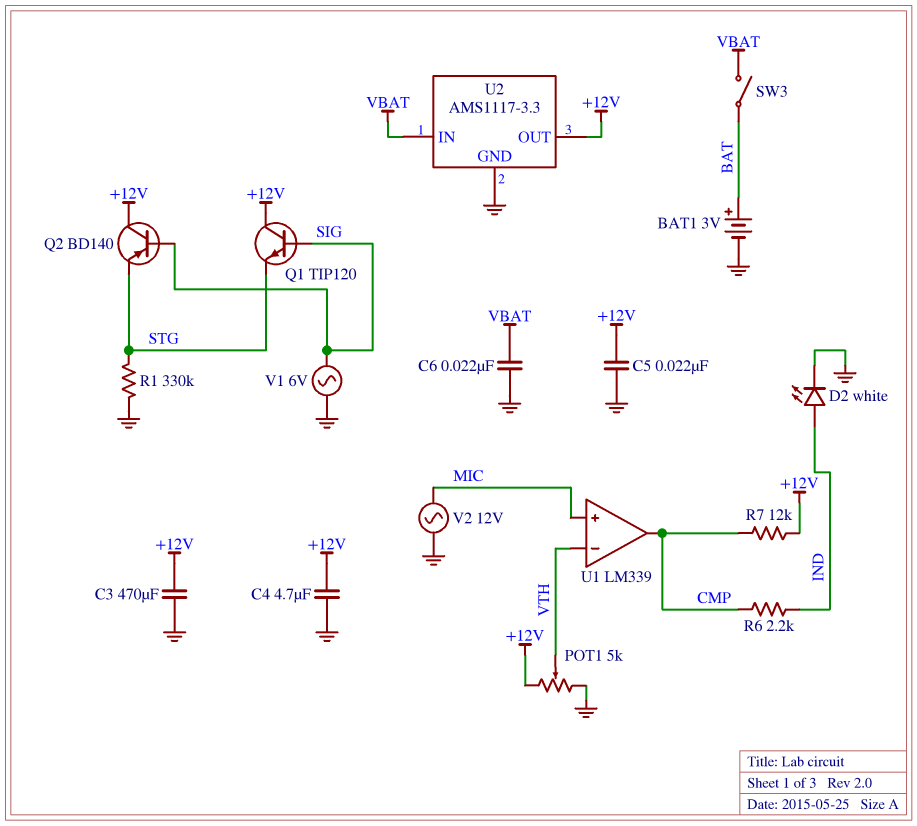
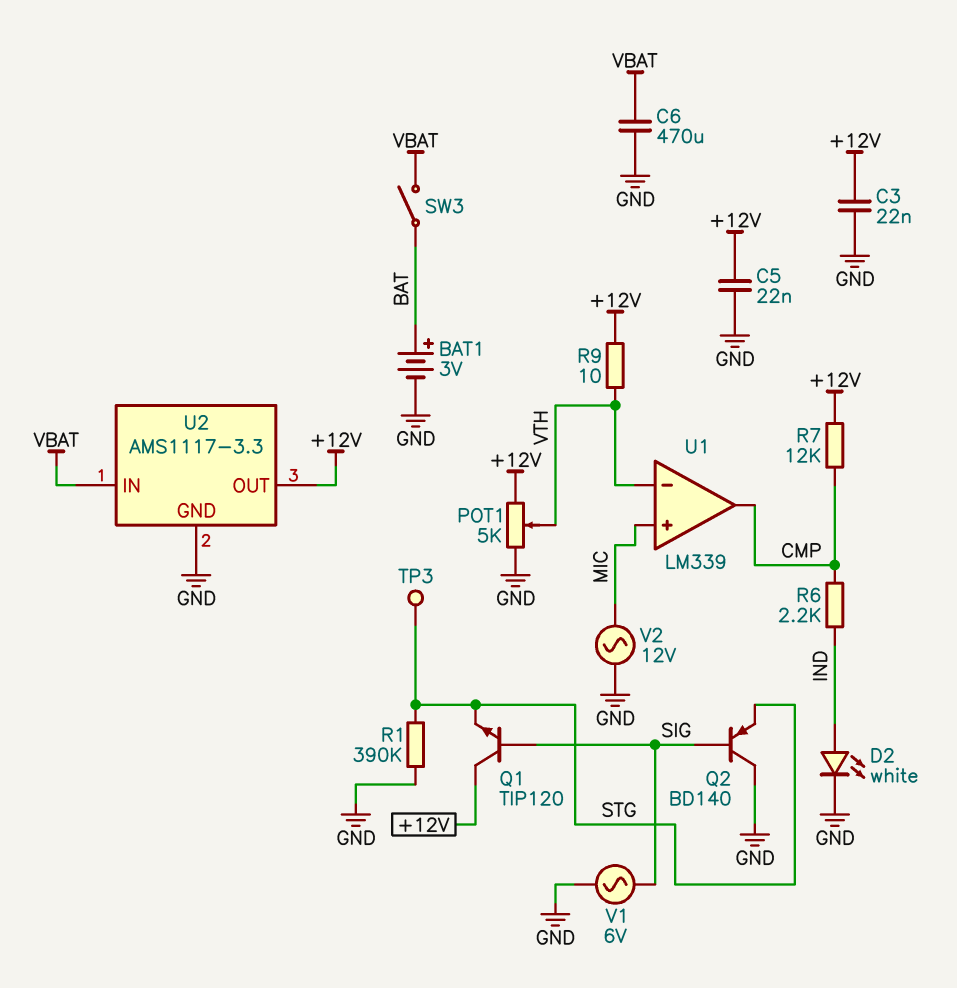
C3: 470uF (+12V, GND) -> 22nF (+12V, GND)
C4: 4.7uF (+12V, GND) -> none
C6: 22nF (GND, VBAT) -> 470uF (GND, VBAT)
Q2: PNP BD140 (B SIG, C +12V, E STG) -> PNP BD140 (B SIG, C GND, E STG)
R1: 330k (GND, STG) -> 390k (GND, STG)
R9: none -> 10 (+12V, VTH)
TP3: none -> test point (STG)

